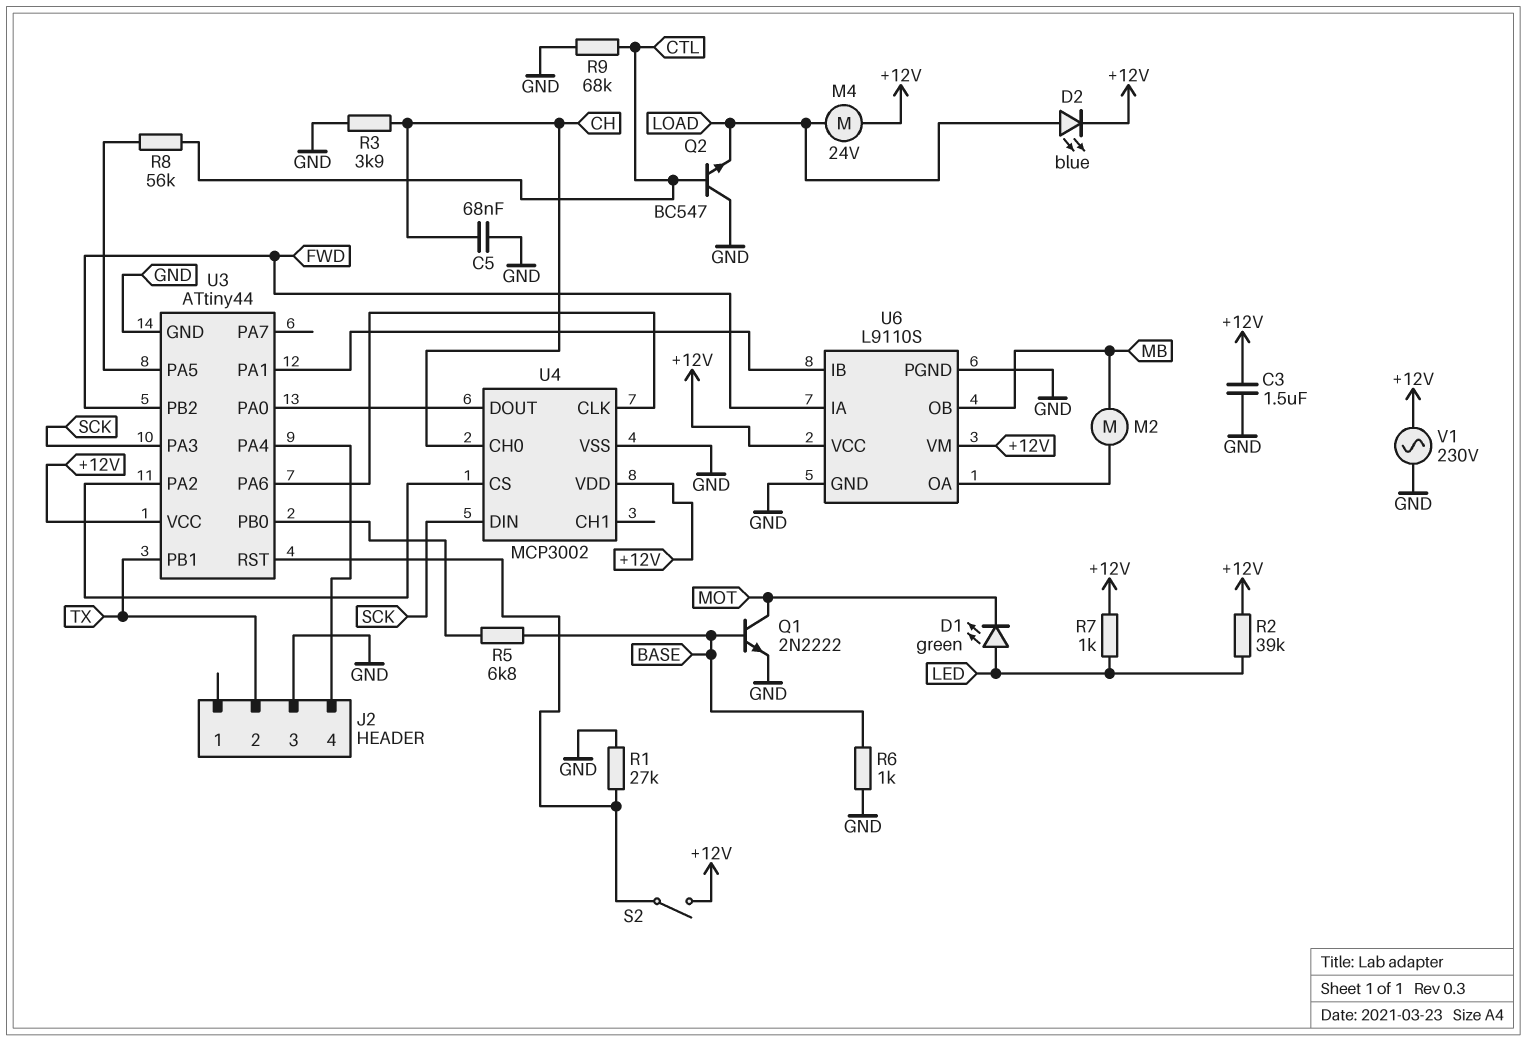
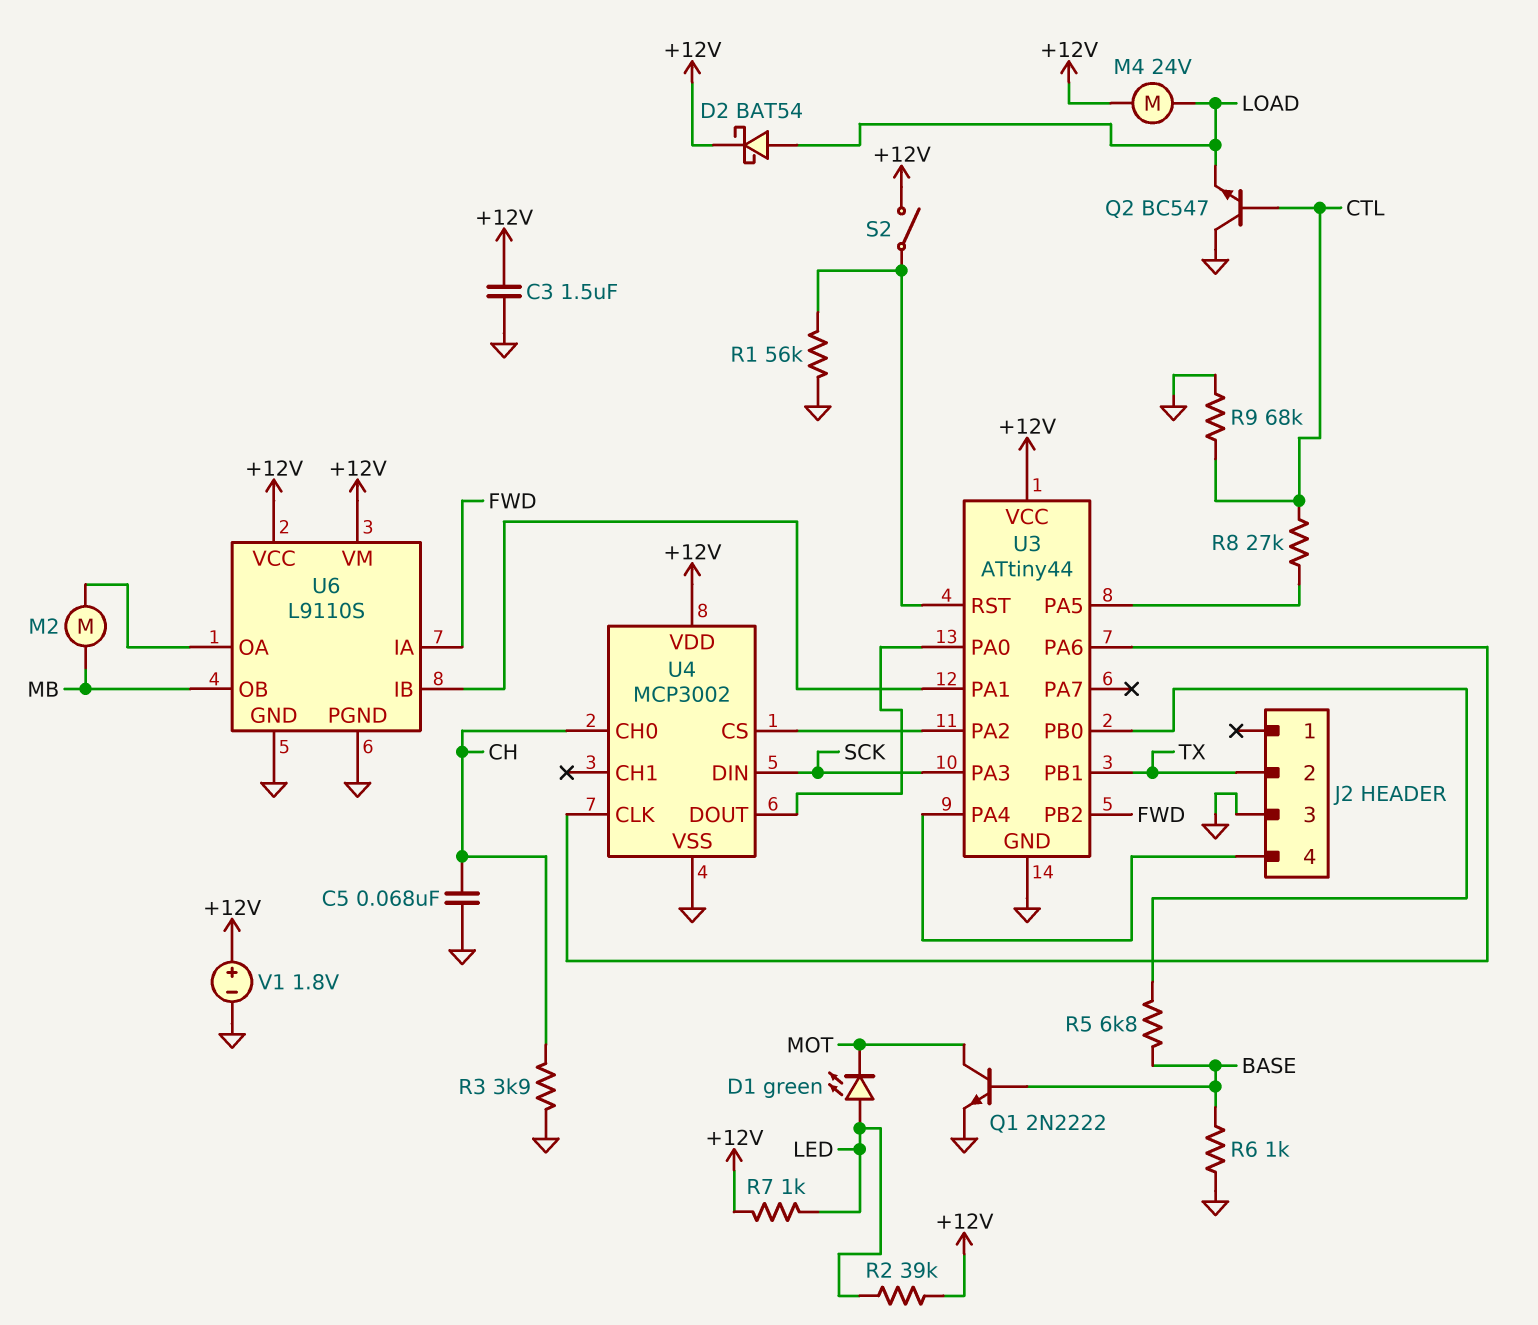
D2: LED blue (A LOAD, K +12V) -> schottky BAT54 (A LOAD, K +12V)
R1: 27k (GND, U3/RST) -> 56k (GND, U3/RST)
R8: 56k (CTL, U3/PA5) -> 27k (CTL, U3/PA5)
V1: AC 230V (+12V, GND) -> 1.8V (plus +12V, minus GND)

